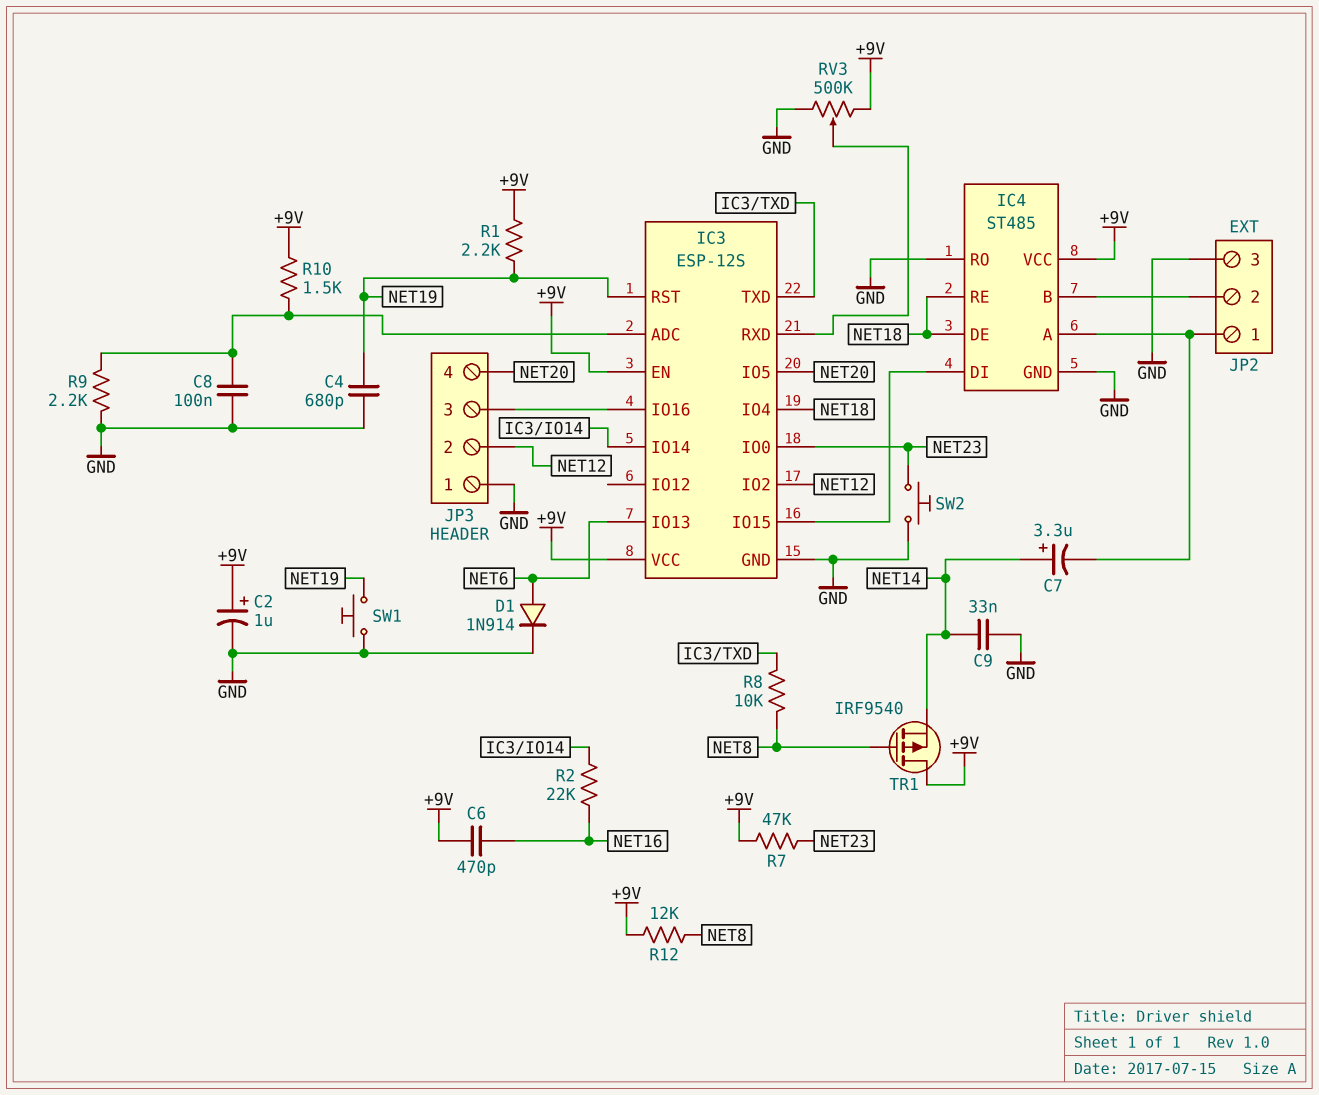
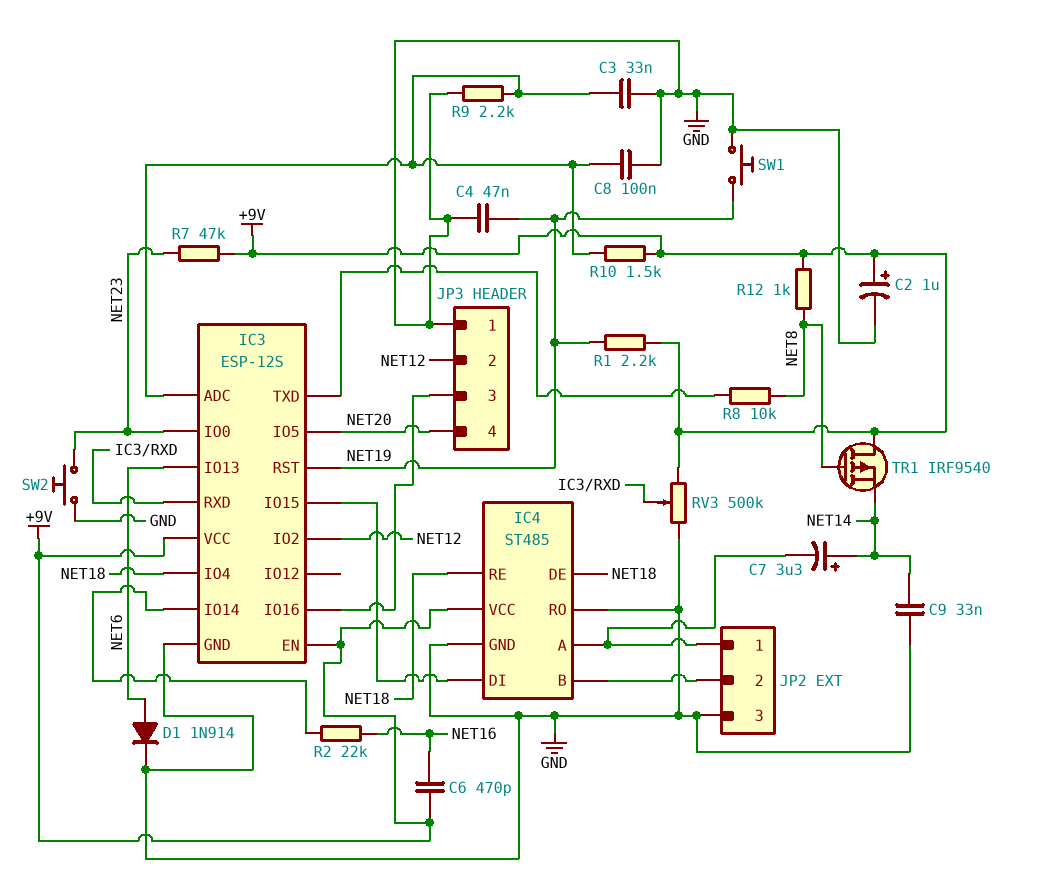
C3: none -> 33nF (GND, IC3/ADC)
C4: 680pF (GND, NET19) -> 47nF (GND, NET19)
R12: 12k (+9V, NET8) -> 1k (+9V, NET8)

